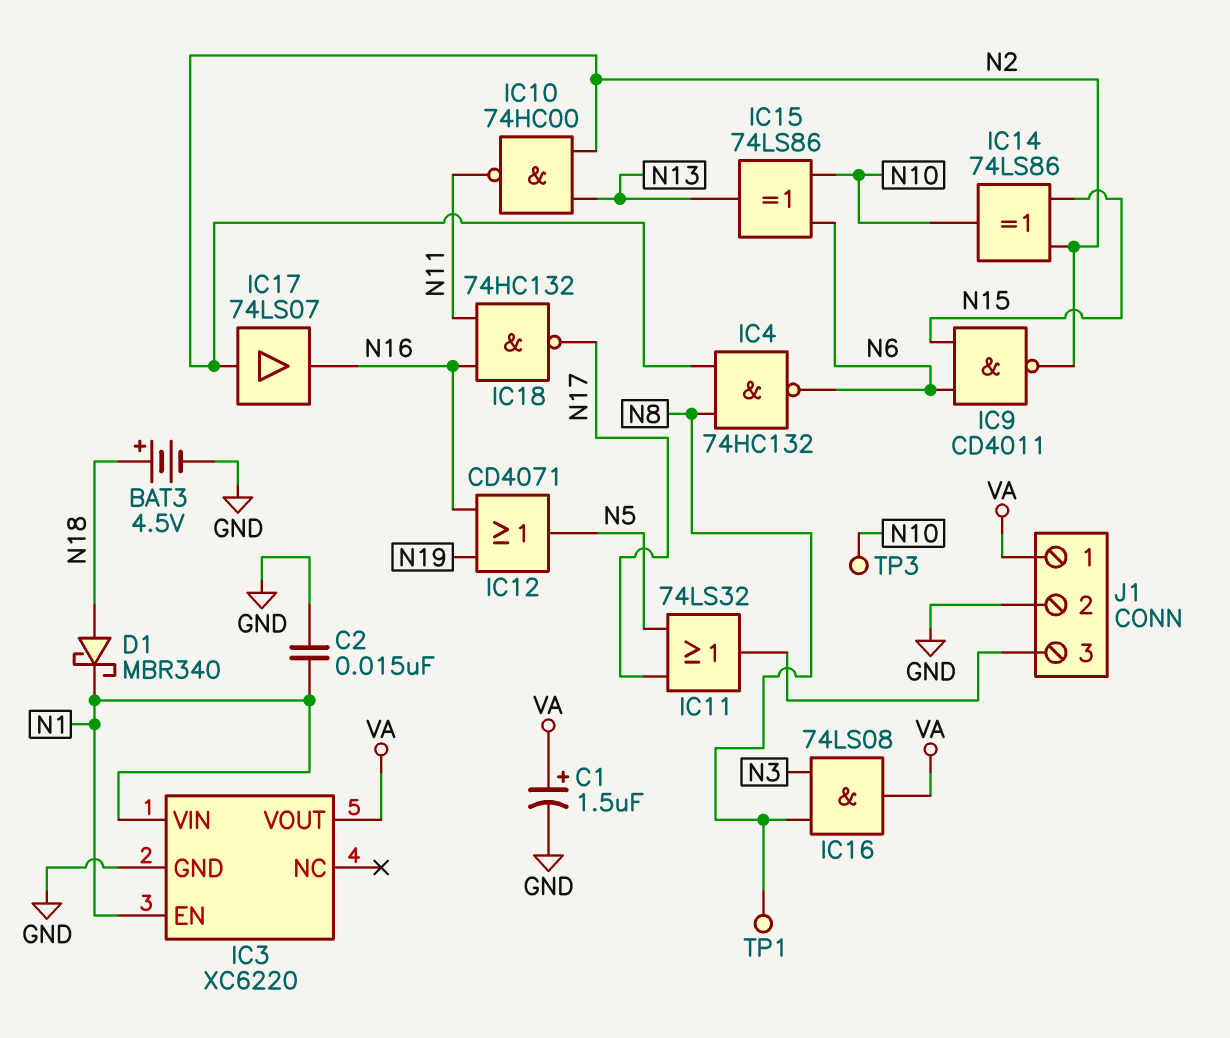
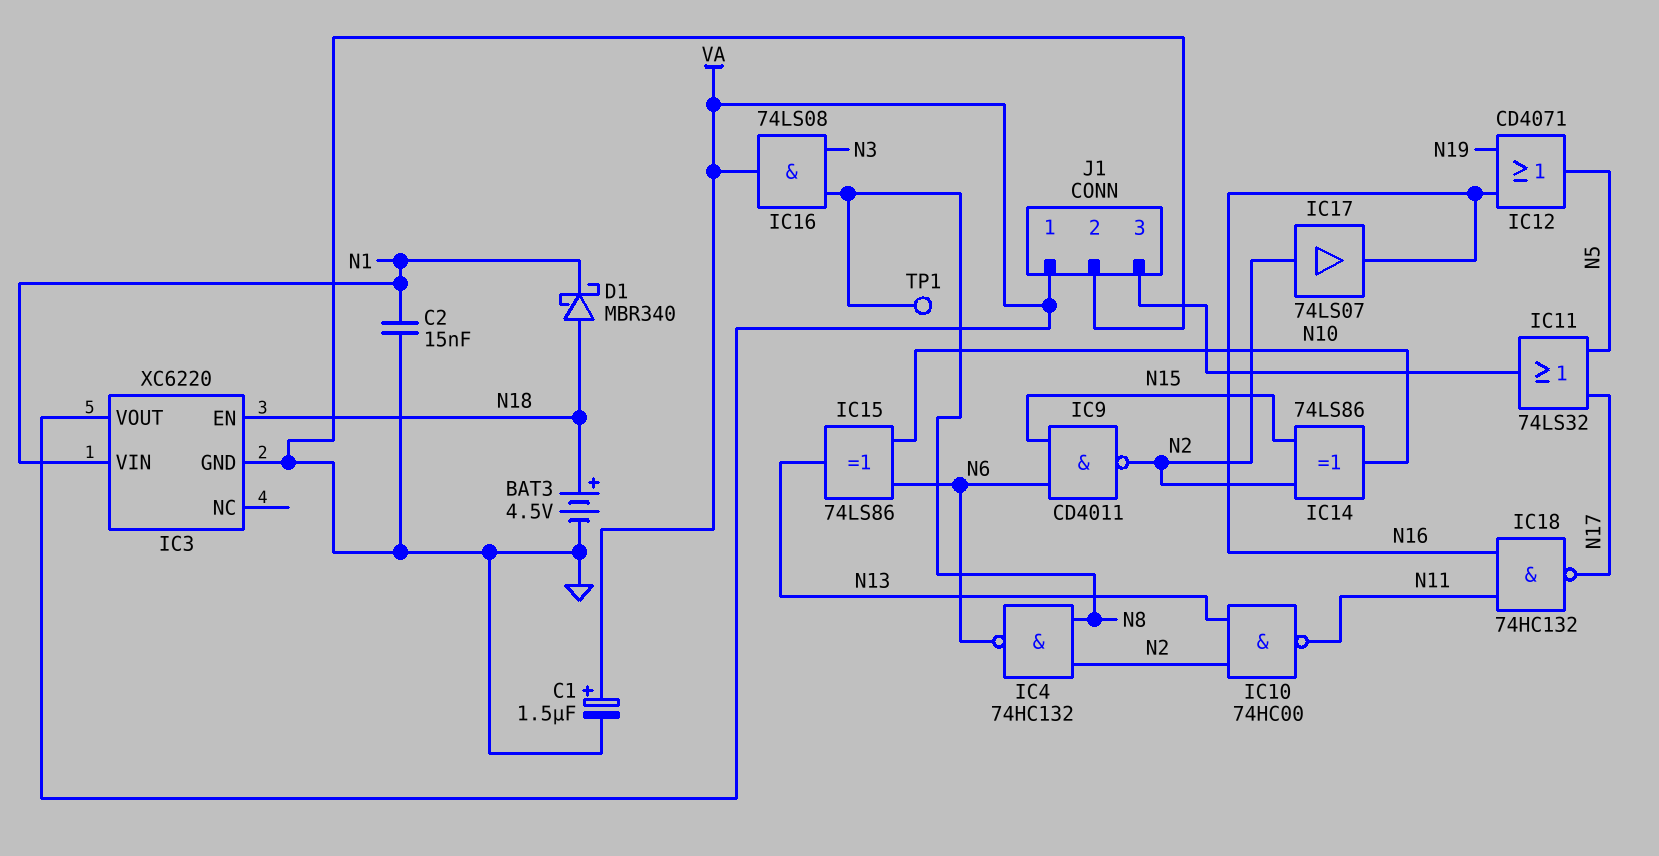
IC3 pin EN: N1 -> N18
TP3: test point (N10) -> none

